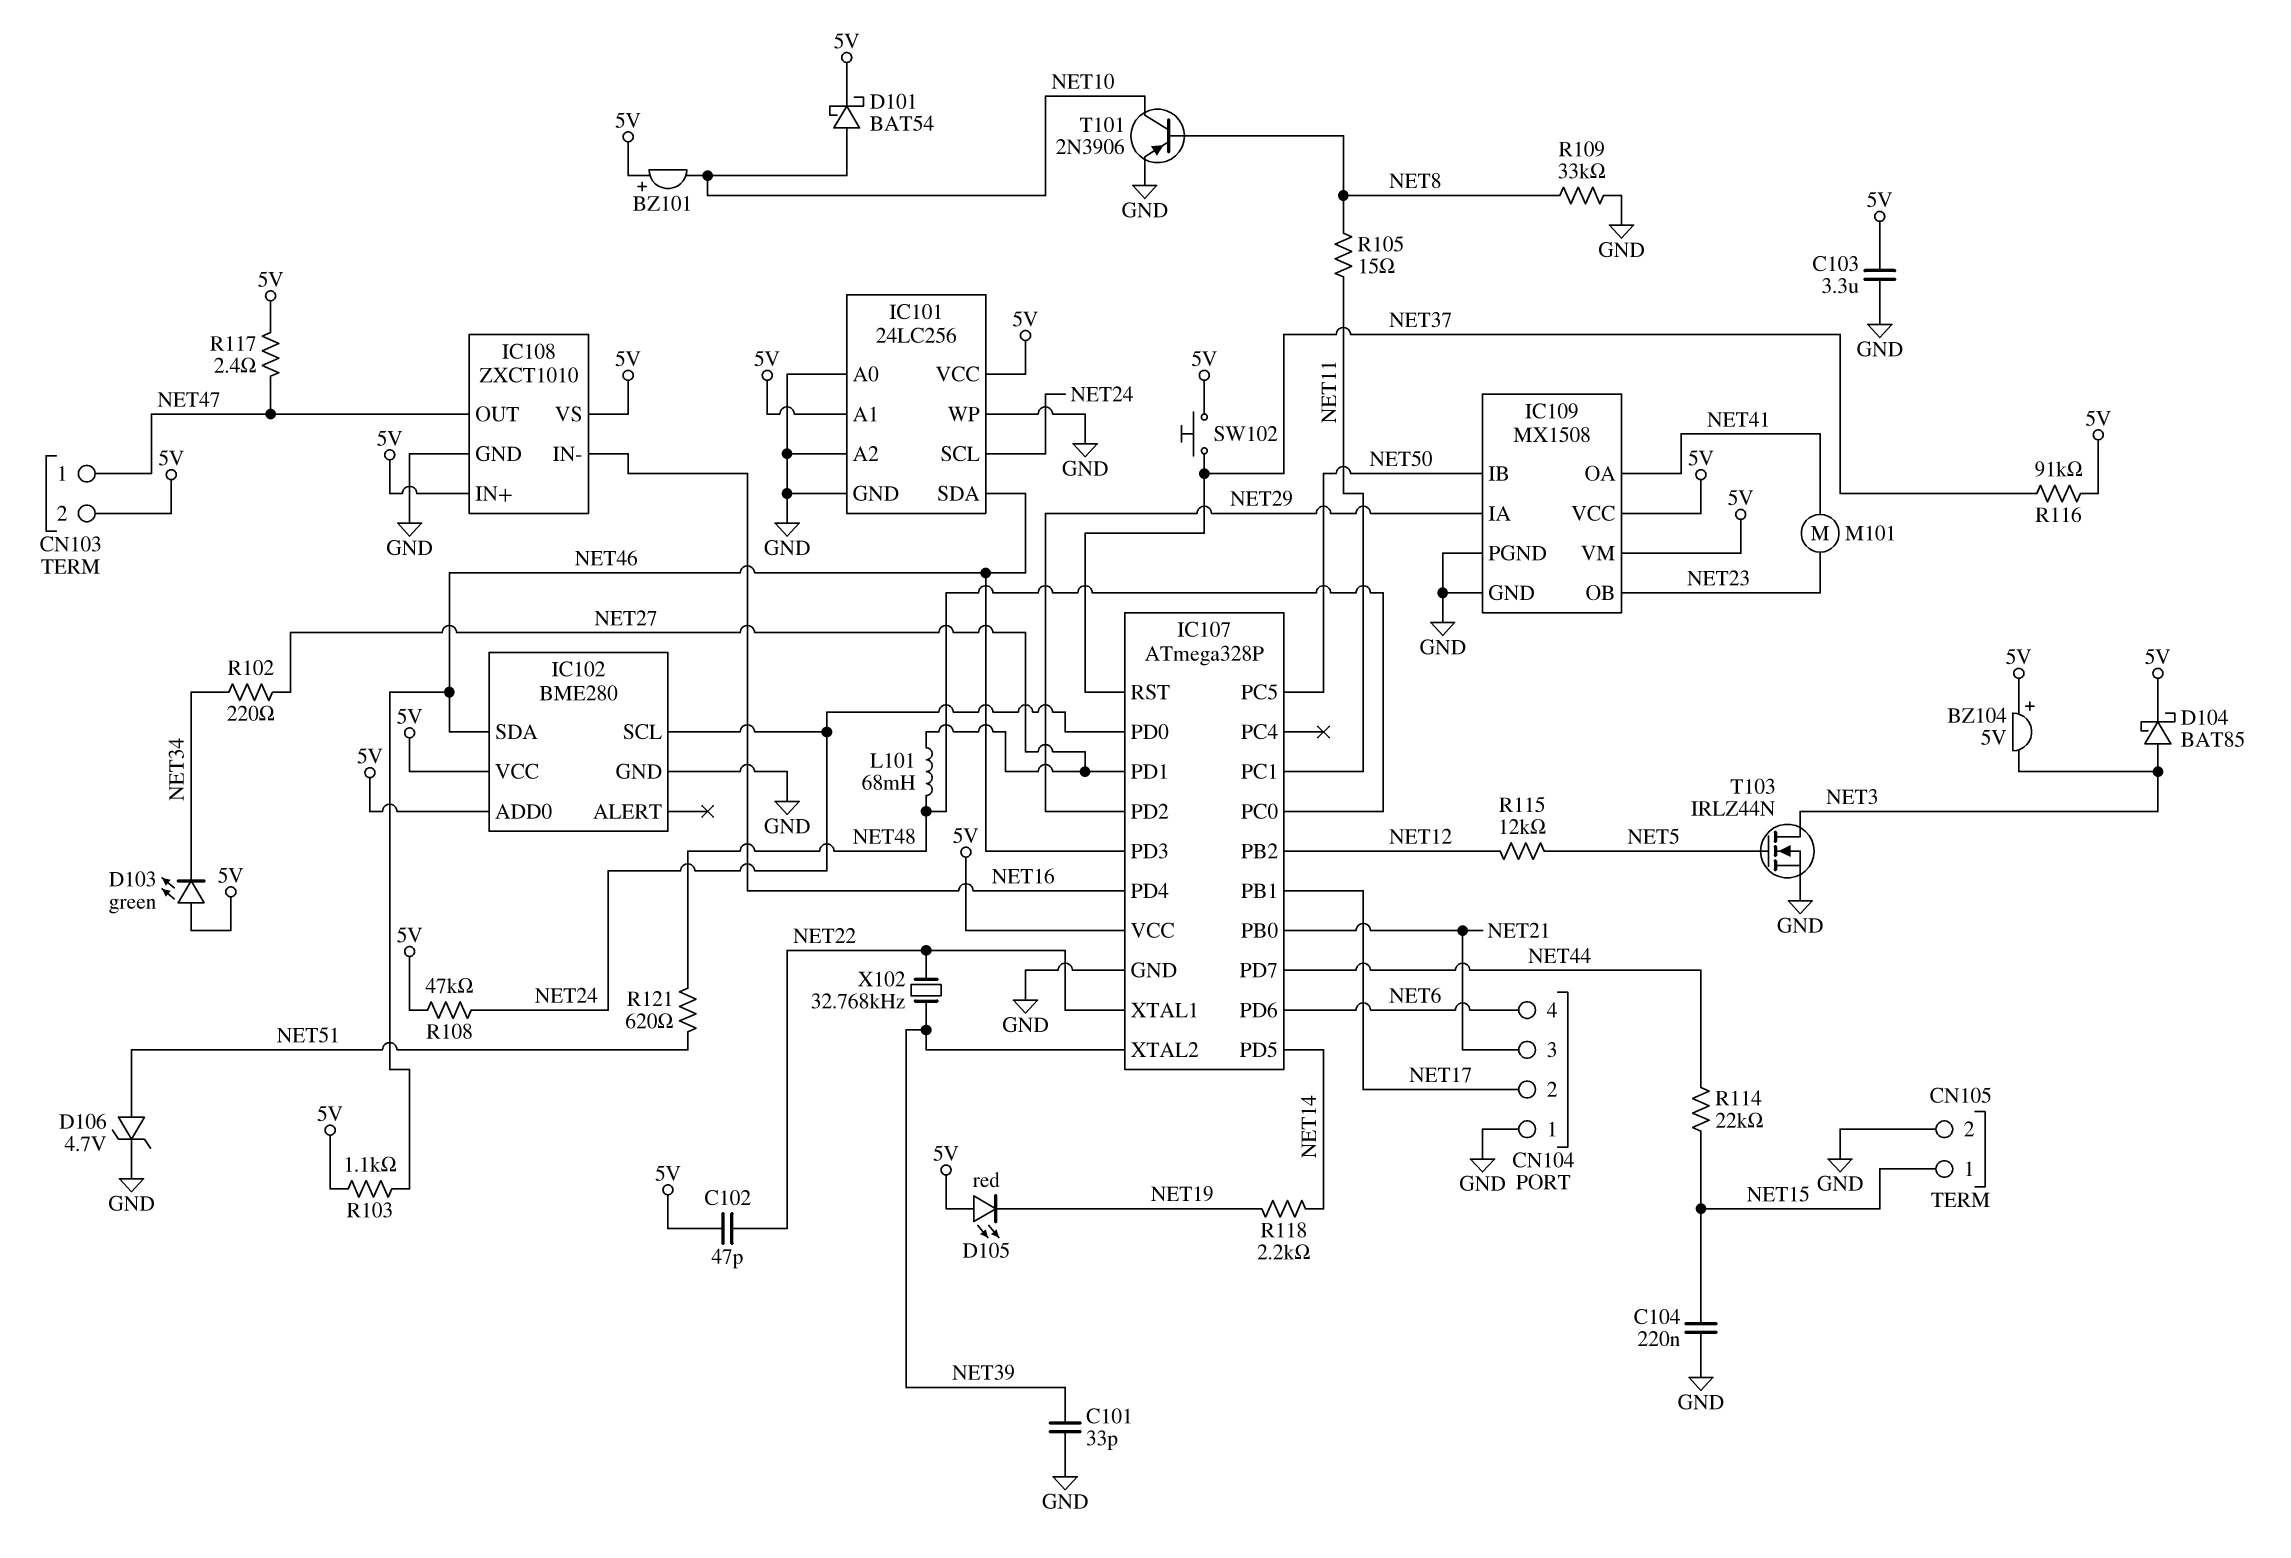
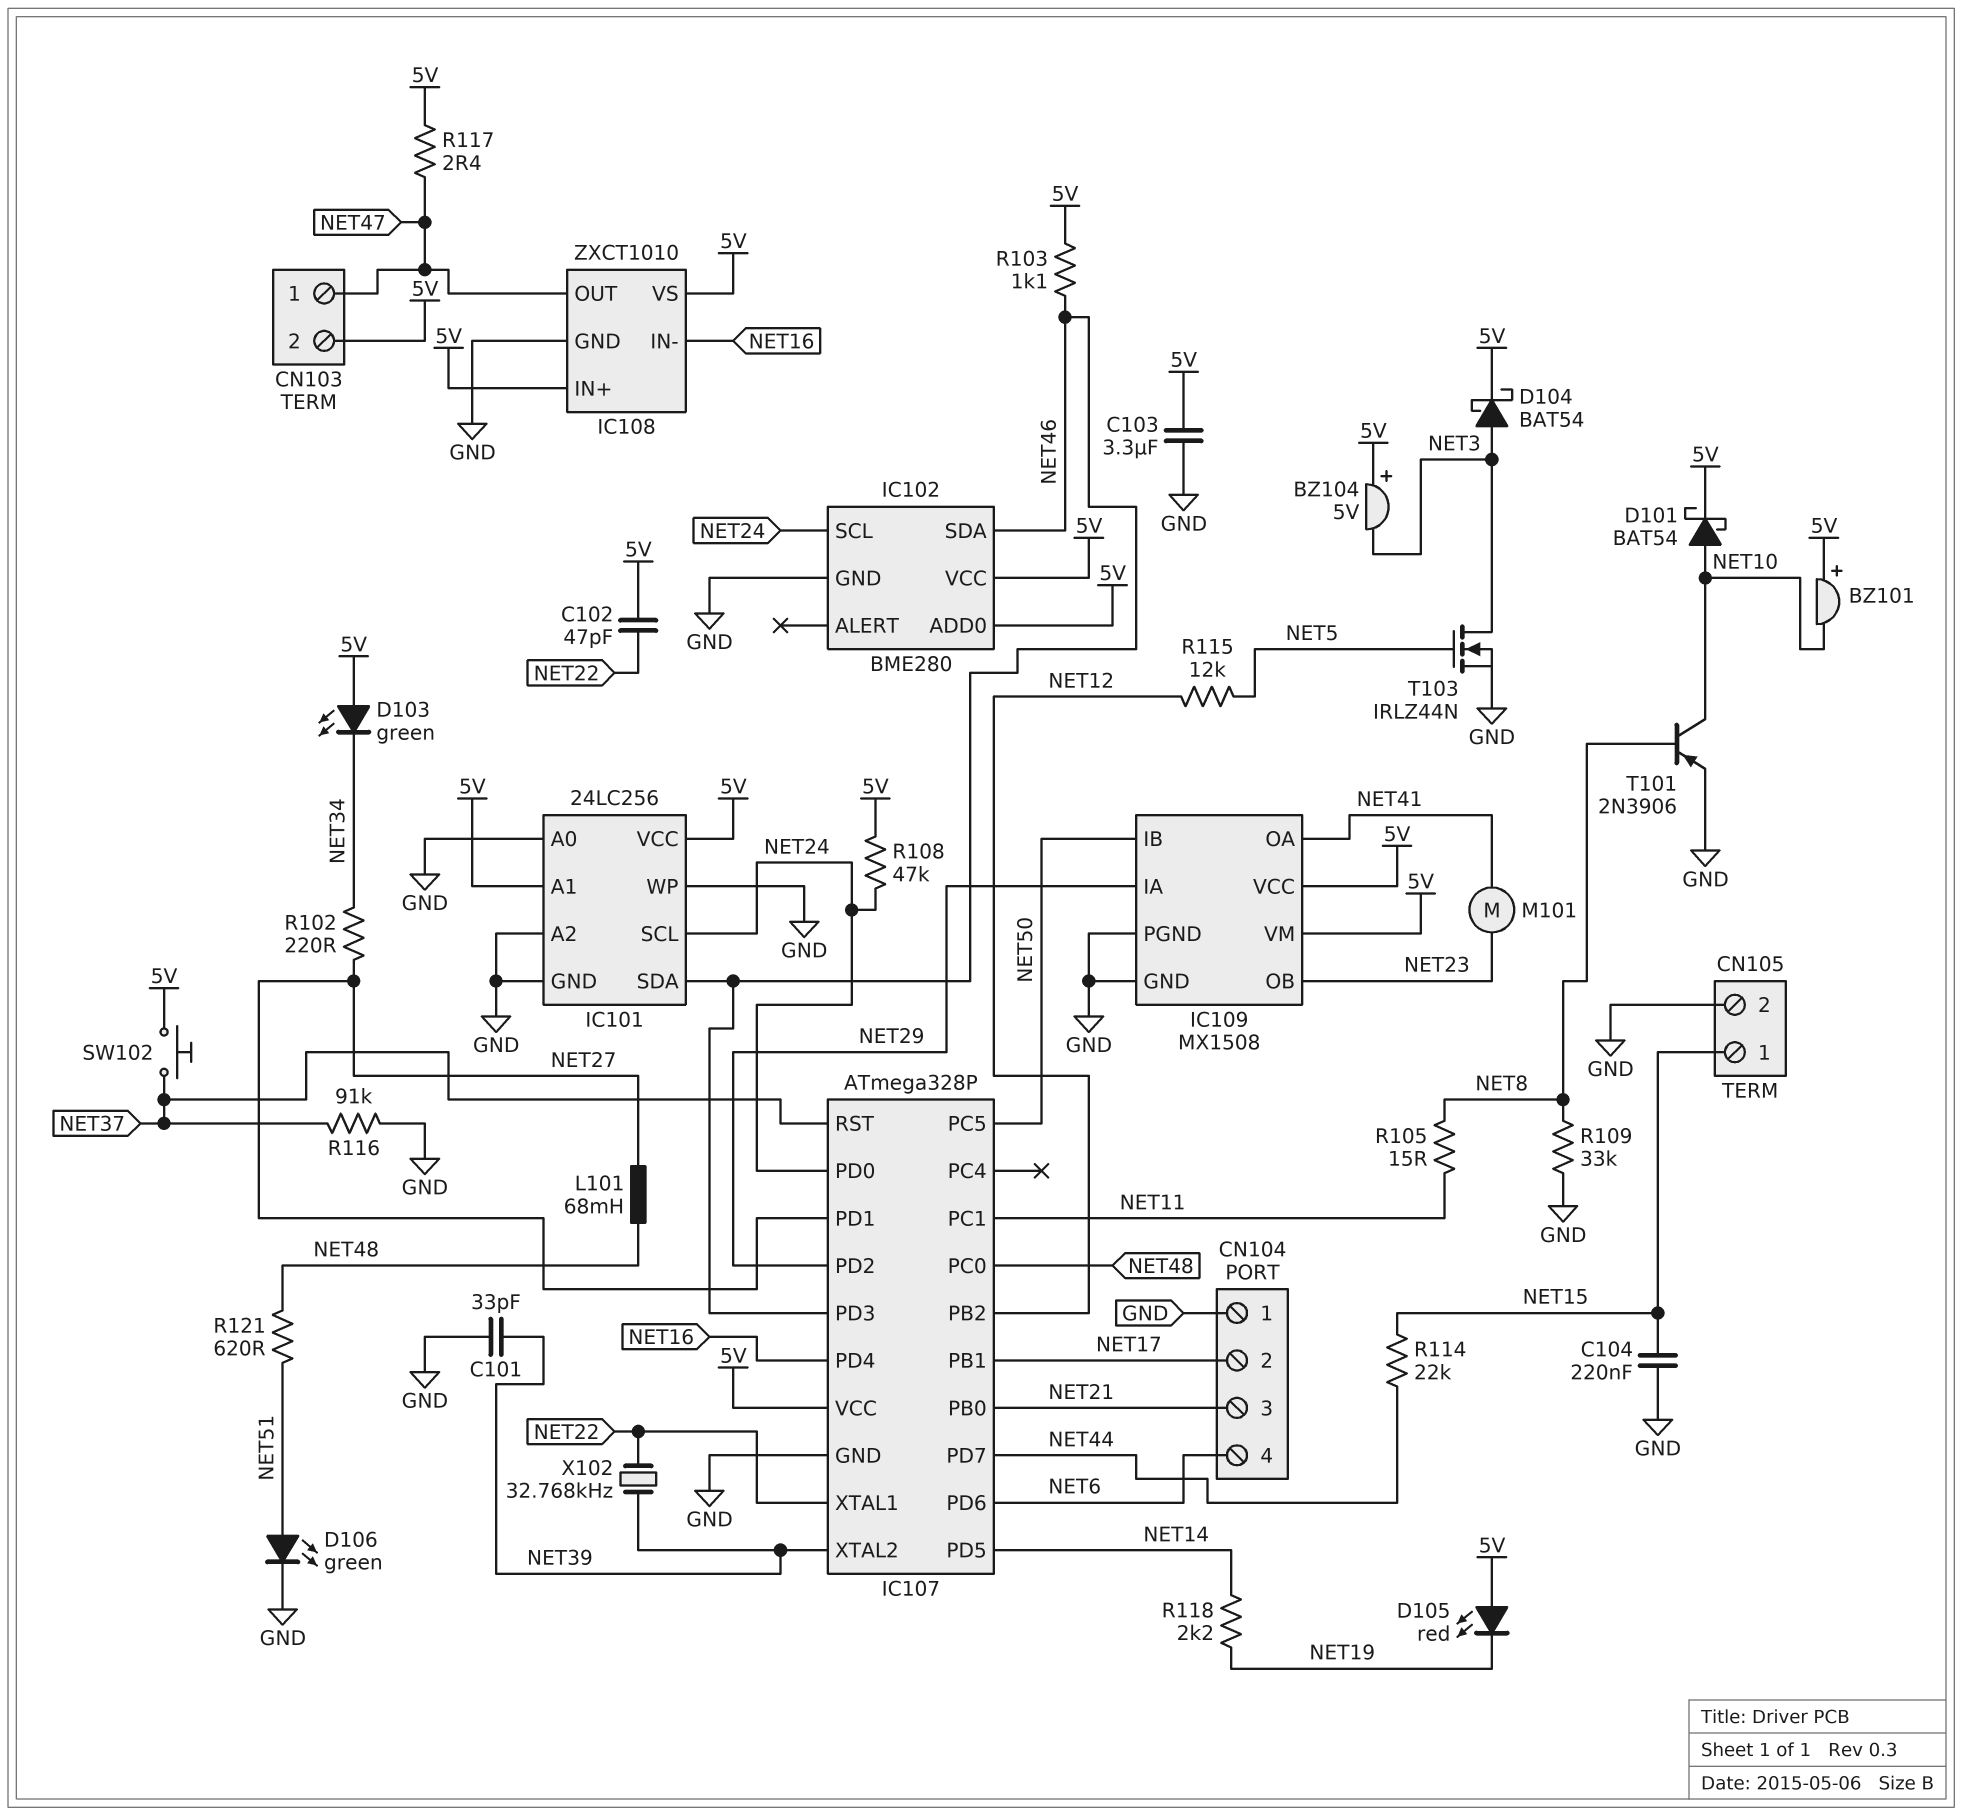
D104: schottky BAT85 (A NET3, K 5V) -> schottky BAT54 (A NET3, K 5V)
D106: zener 4.7V (A NET51, K GND) -> LED green (A NET51, K GND)
R116: 91k (5V, NET37) -> 91k (GND, NET37)

